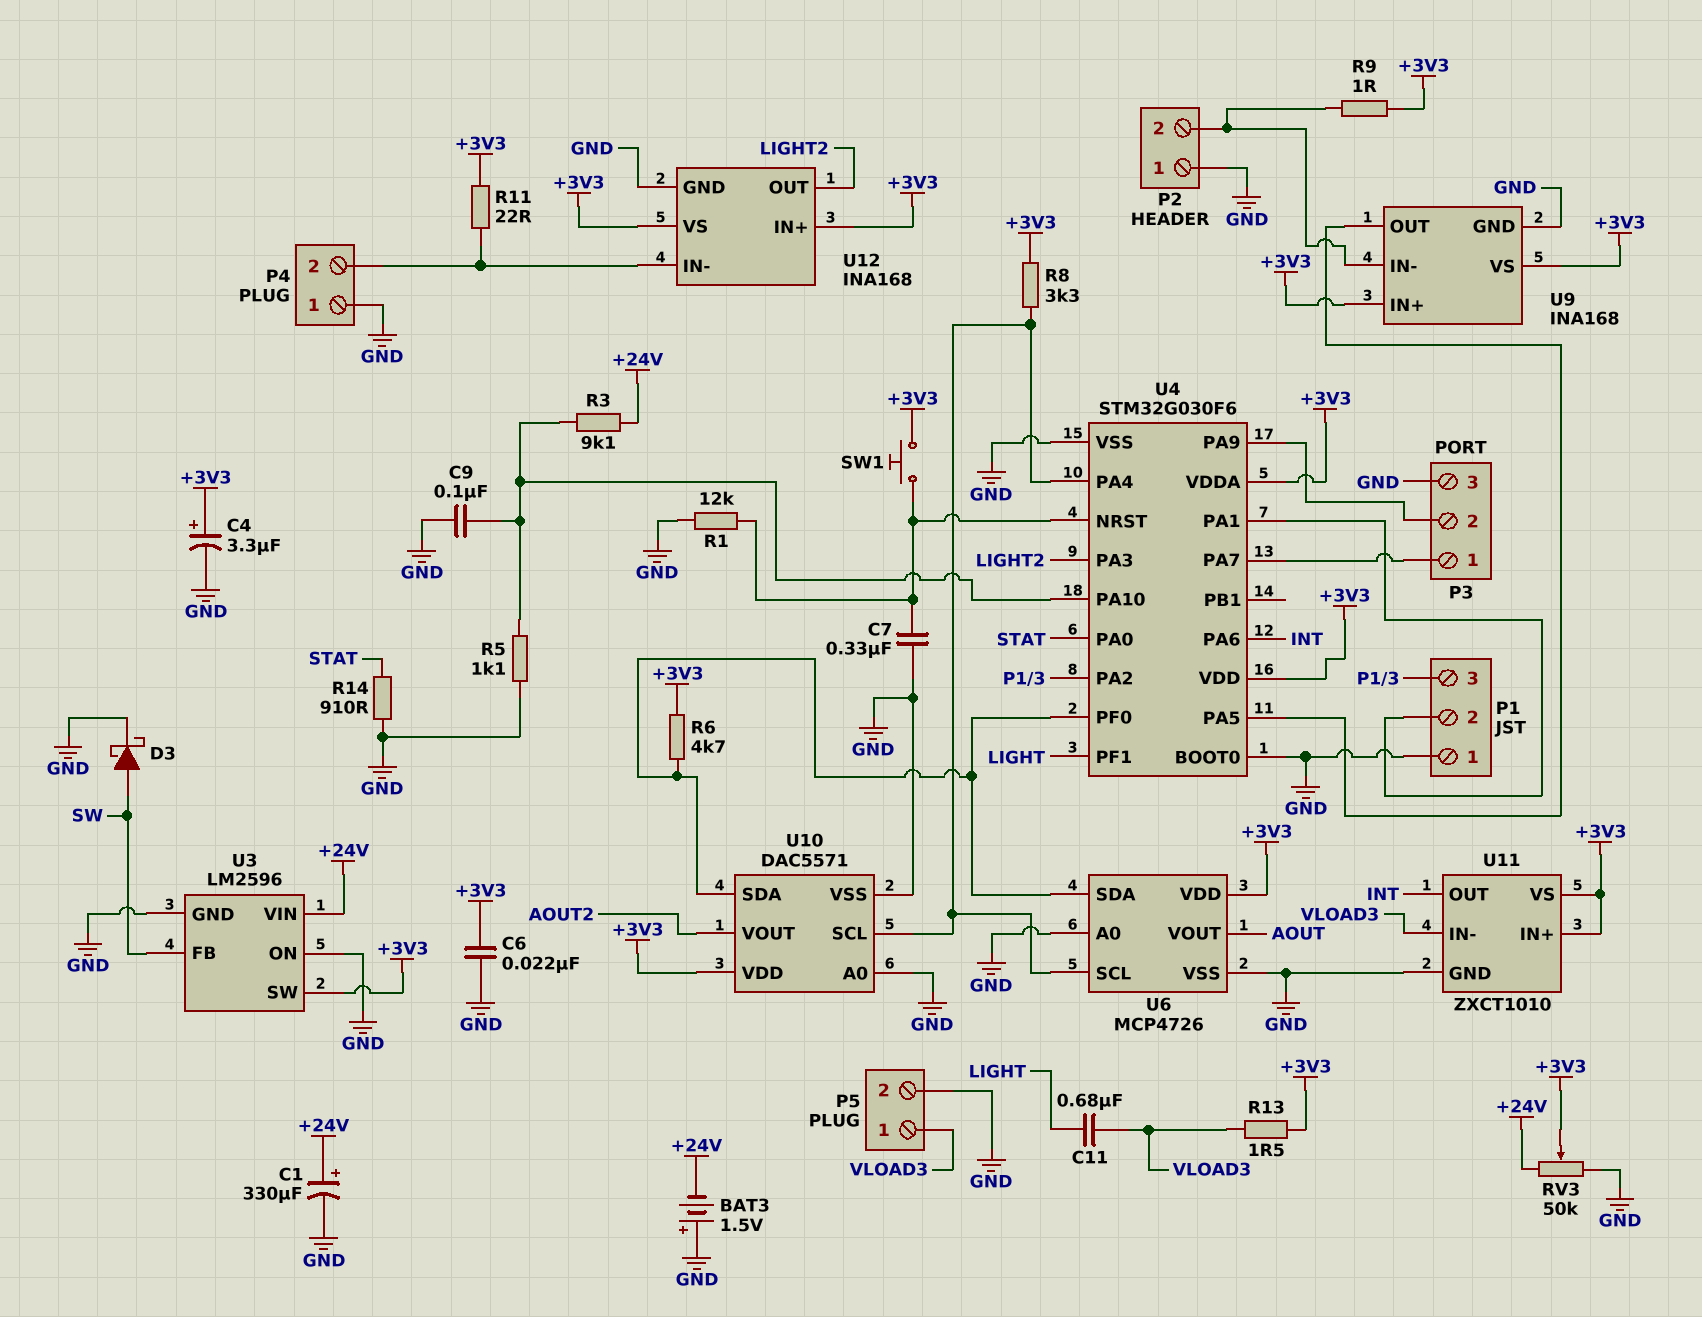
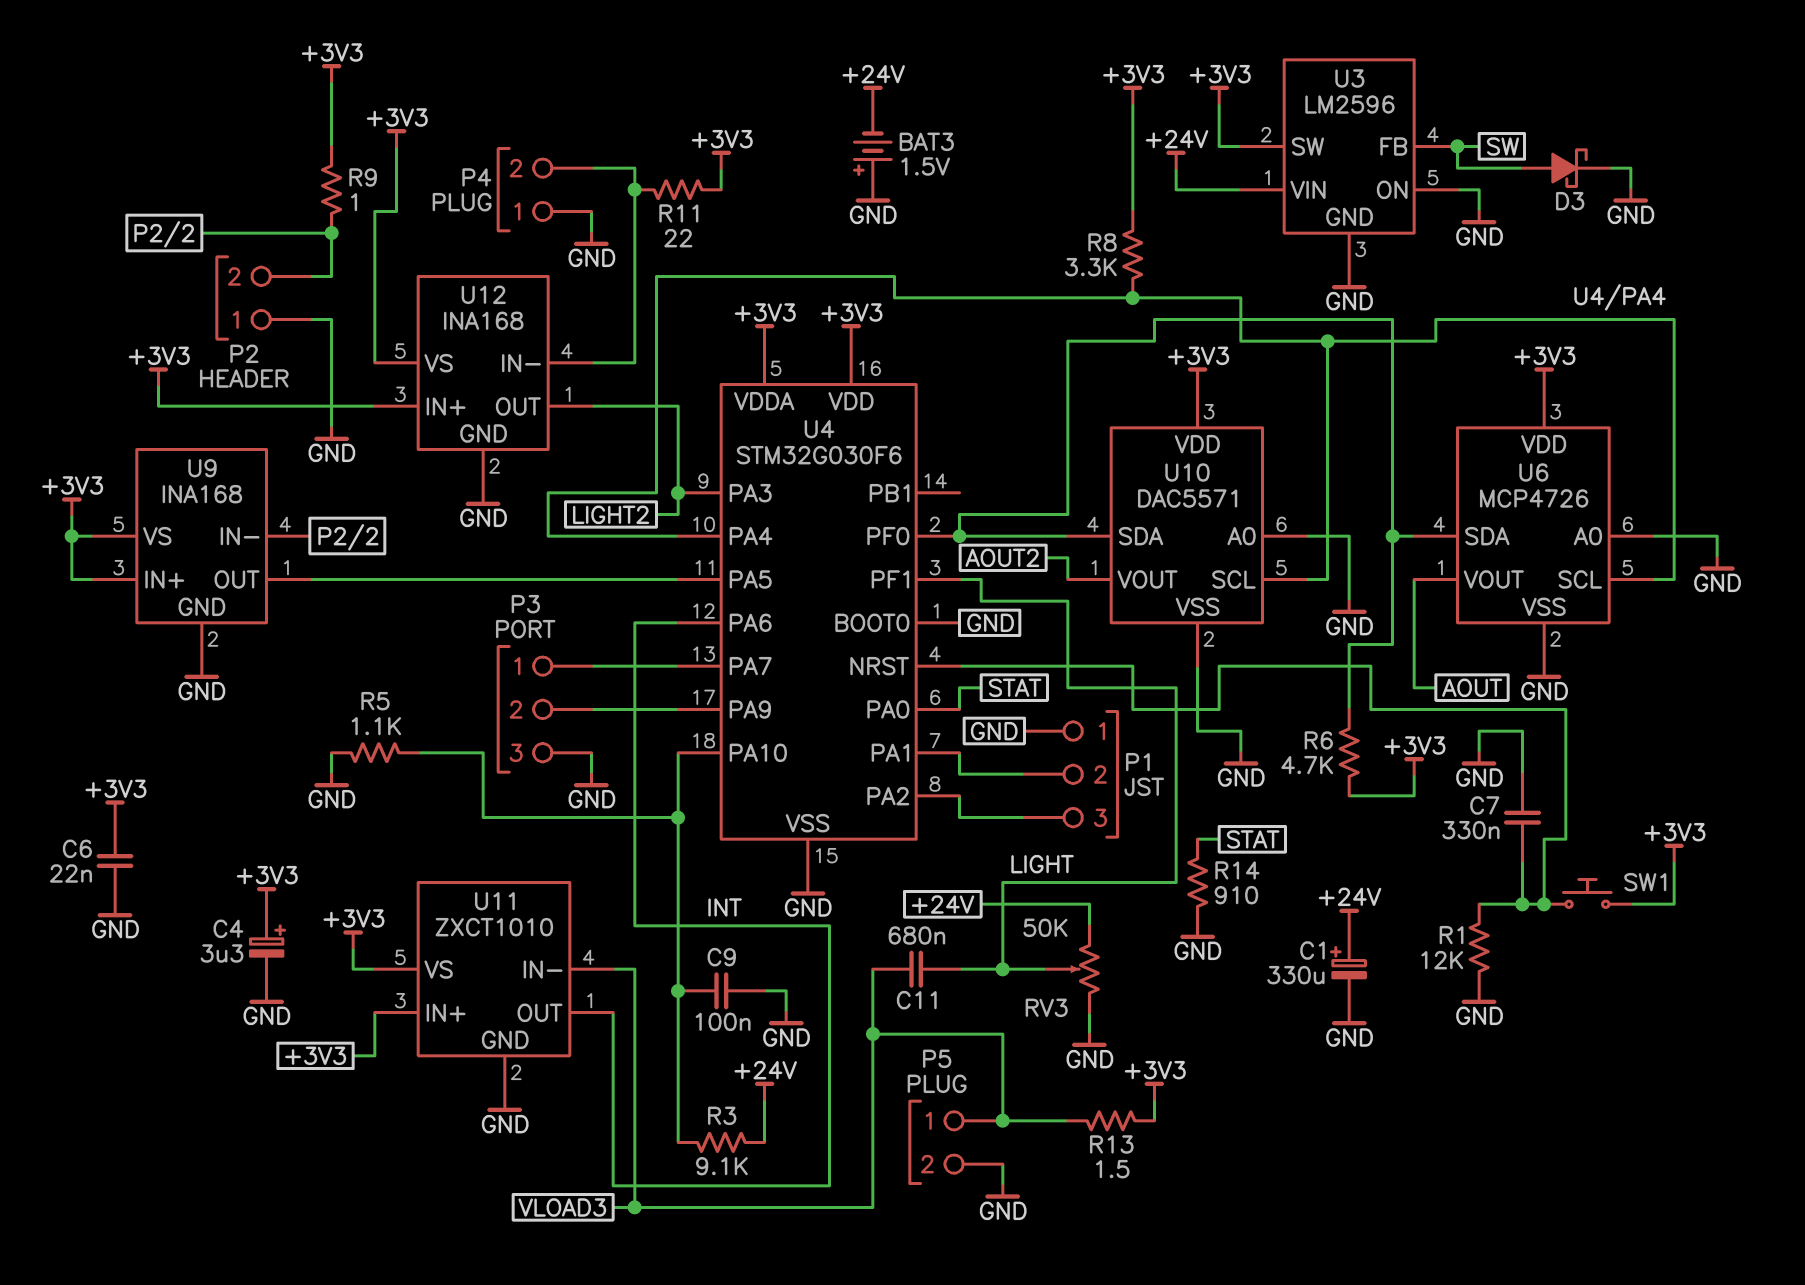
RV3: 50k (+24V, GND, wiper +3V3) -> 50k (+24V, GND, wiper LIGHT)

